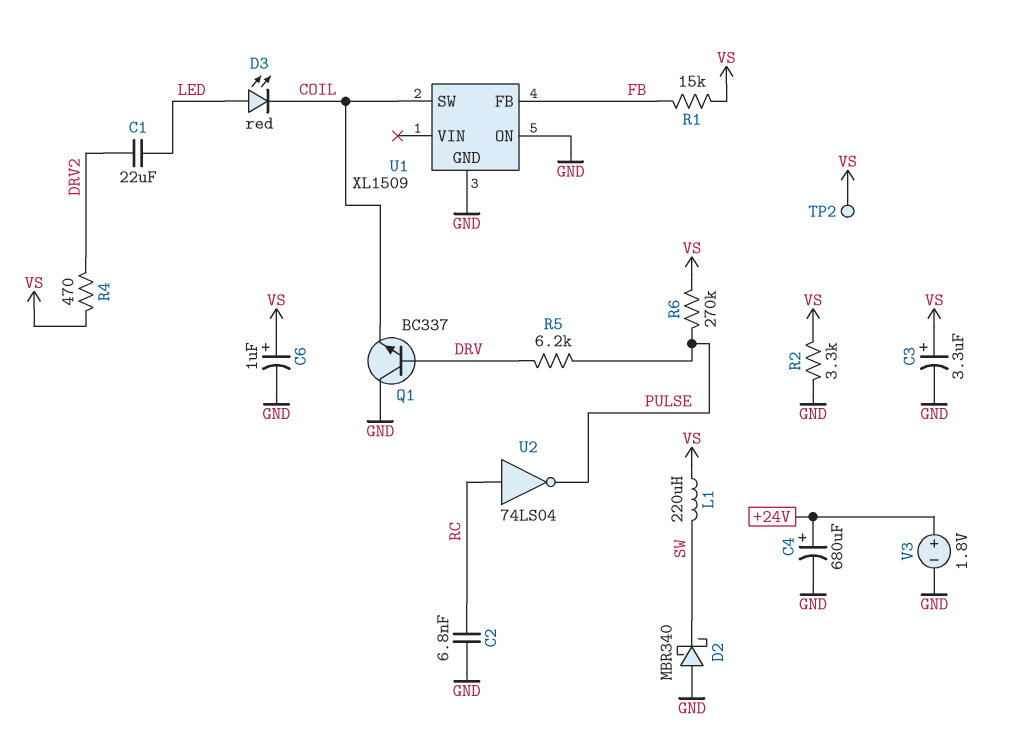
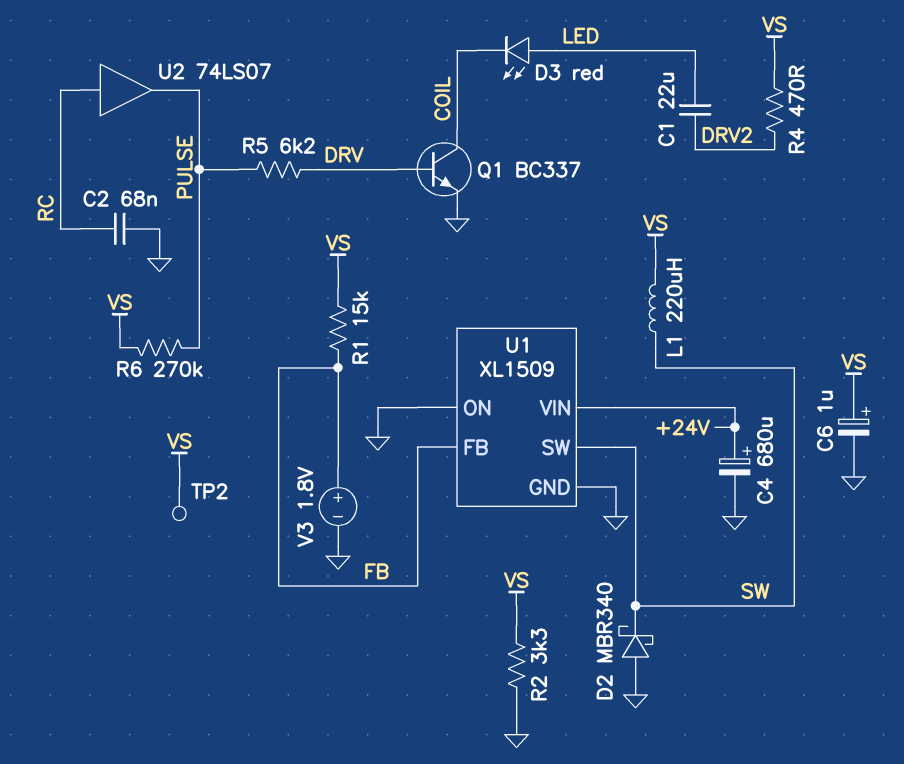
C2: 6.8nF (GND, RC) -> 68nF (GND, RC)
C3: 3.3uF (plus VS, minus GND) -> none
Q1: NPN BC337 (B DRV, C GND, E COIL) -> NPN BC337 (B DRV, C COIL, E GND)
U1 pin SW: COIL -> SW
U1 pin VIN: none -> +24V
U2: NOT 74LS04 (in RC, out PULSE) -> buffer 74LS07 (in RC, out PULSE)
V3: 1.8V (plus +24V, minus GND) -> 1.8V (plus FB, minus GND)

